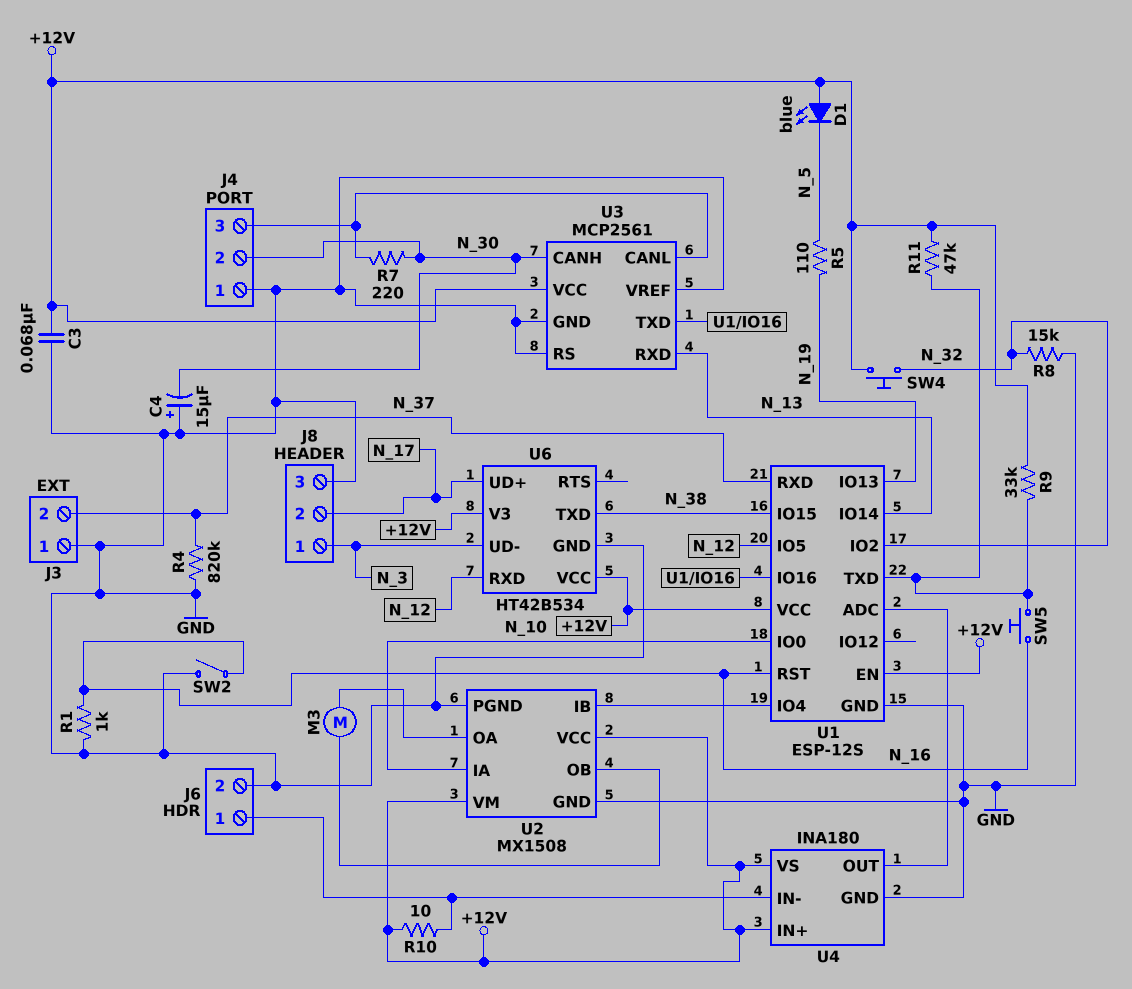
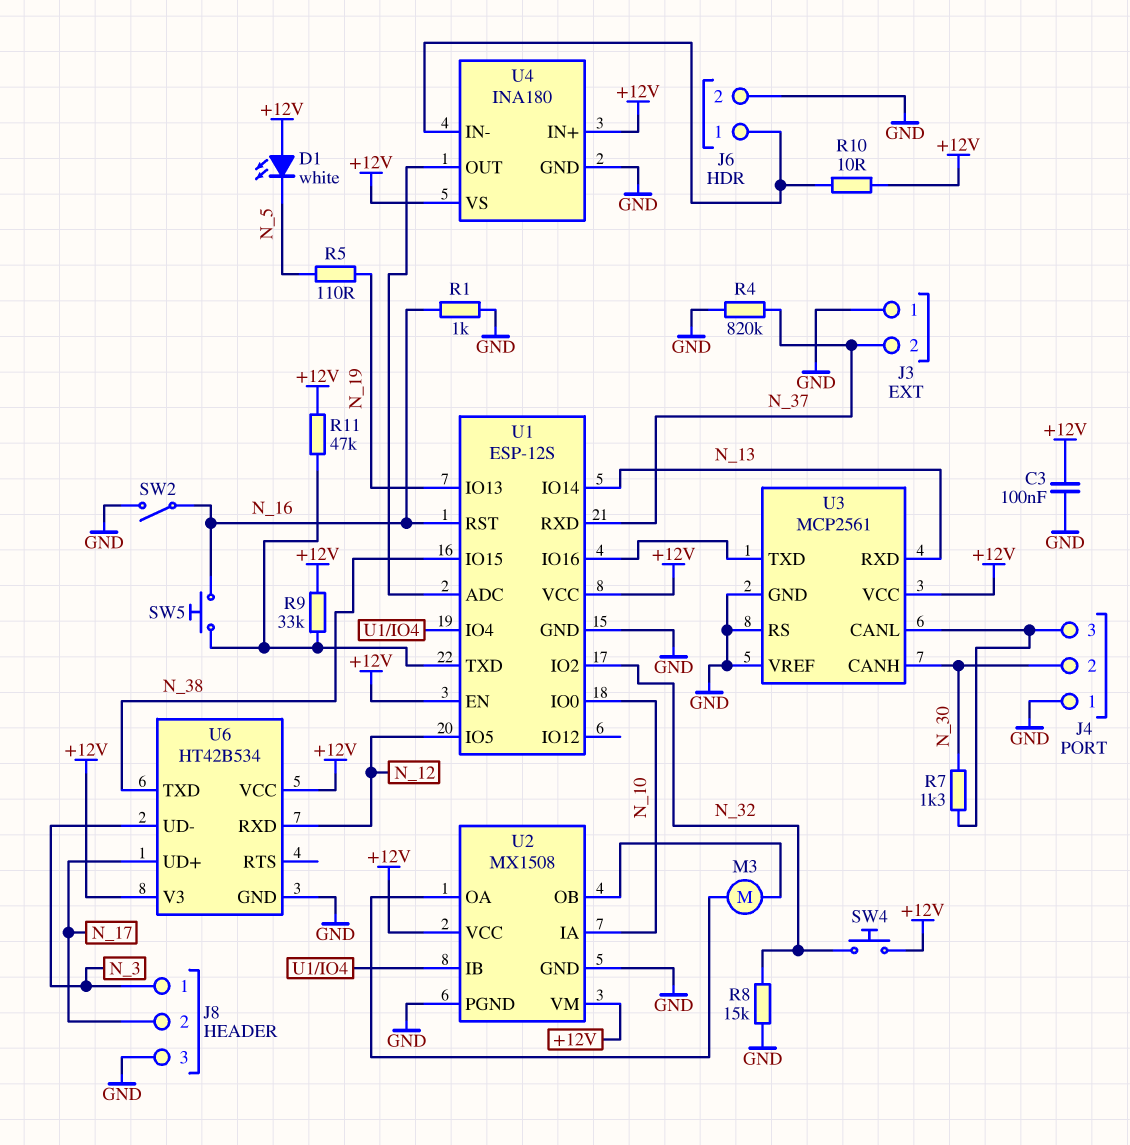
C3: 68nF (+12V, GND) -> 100nF (+12V, GND)
C4: 15uF (plus GND, minus N_30) -> none
D1: LED blue (A +12V, K N_5) -> LED white (A +12V, K N_5)
R7: 220 (J4/3, N_30) -> 1.3k (J4/3, N_30)

